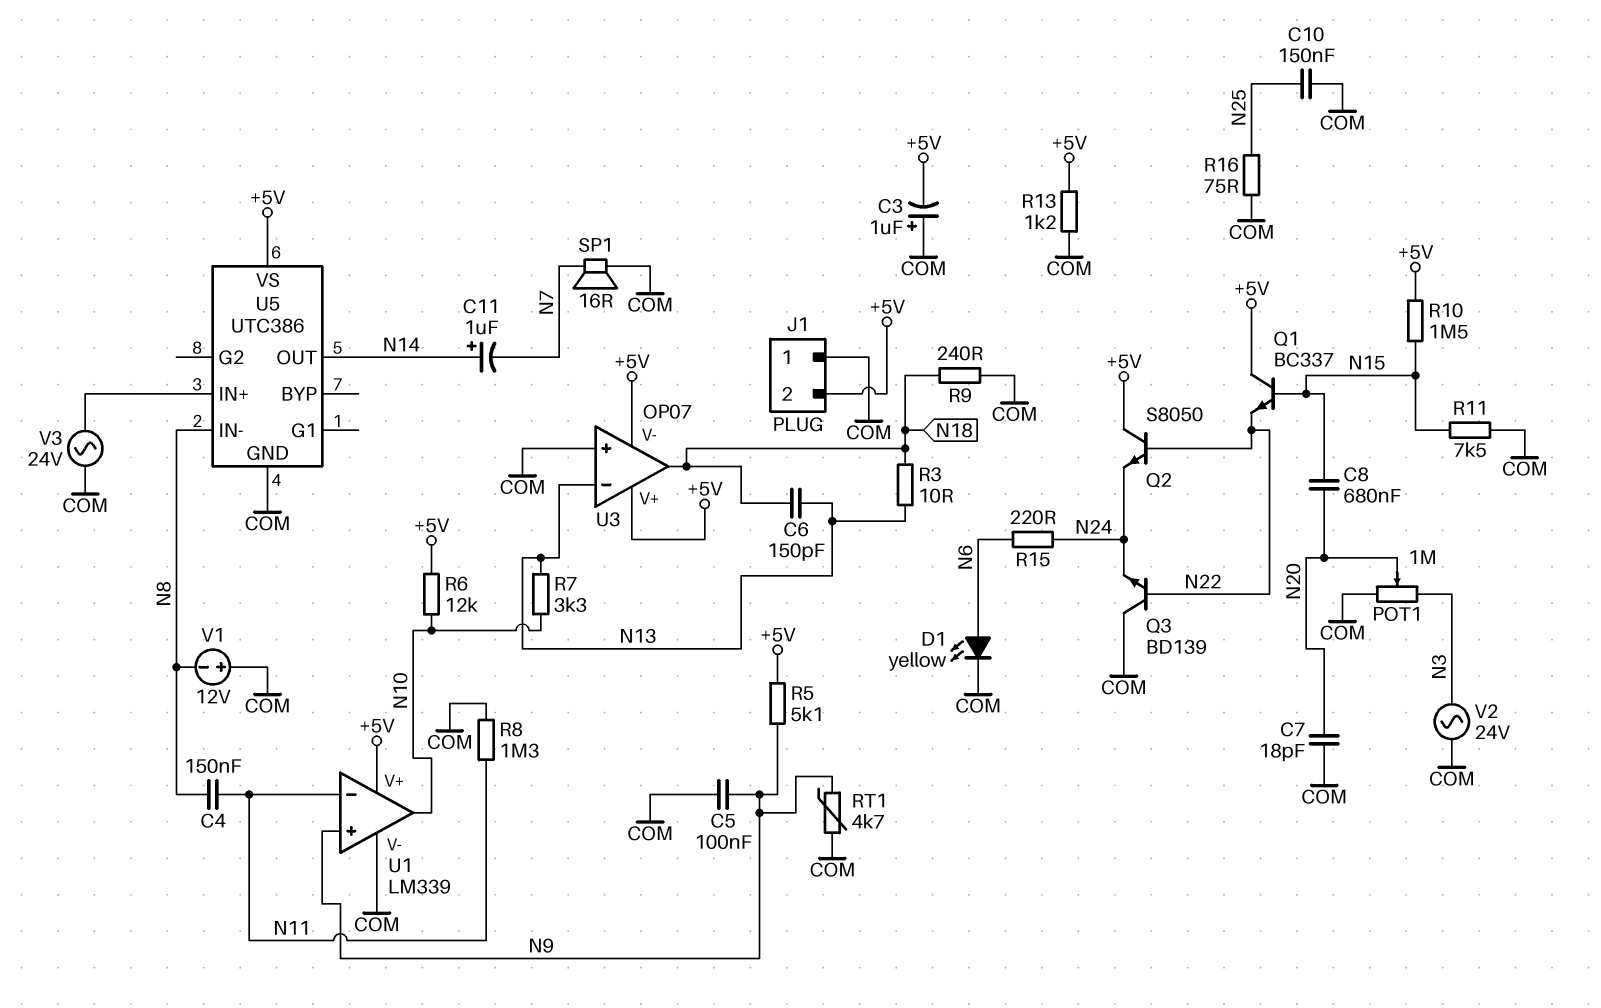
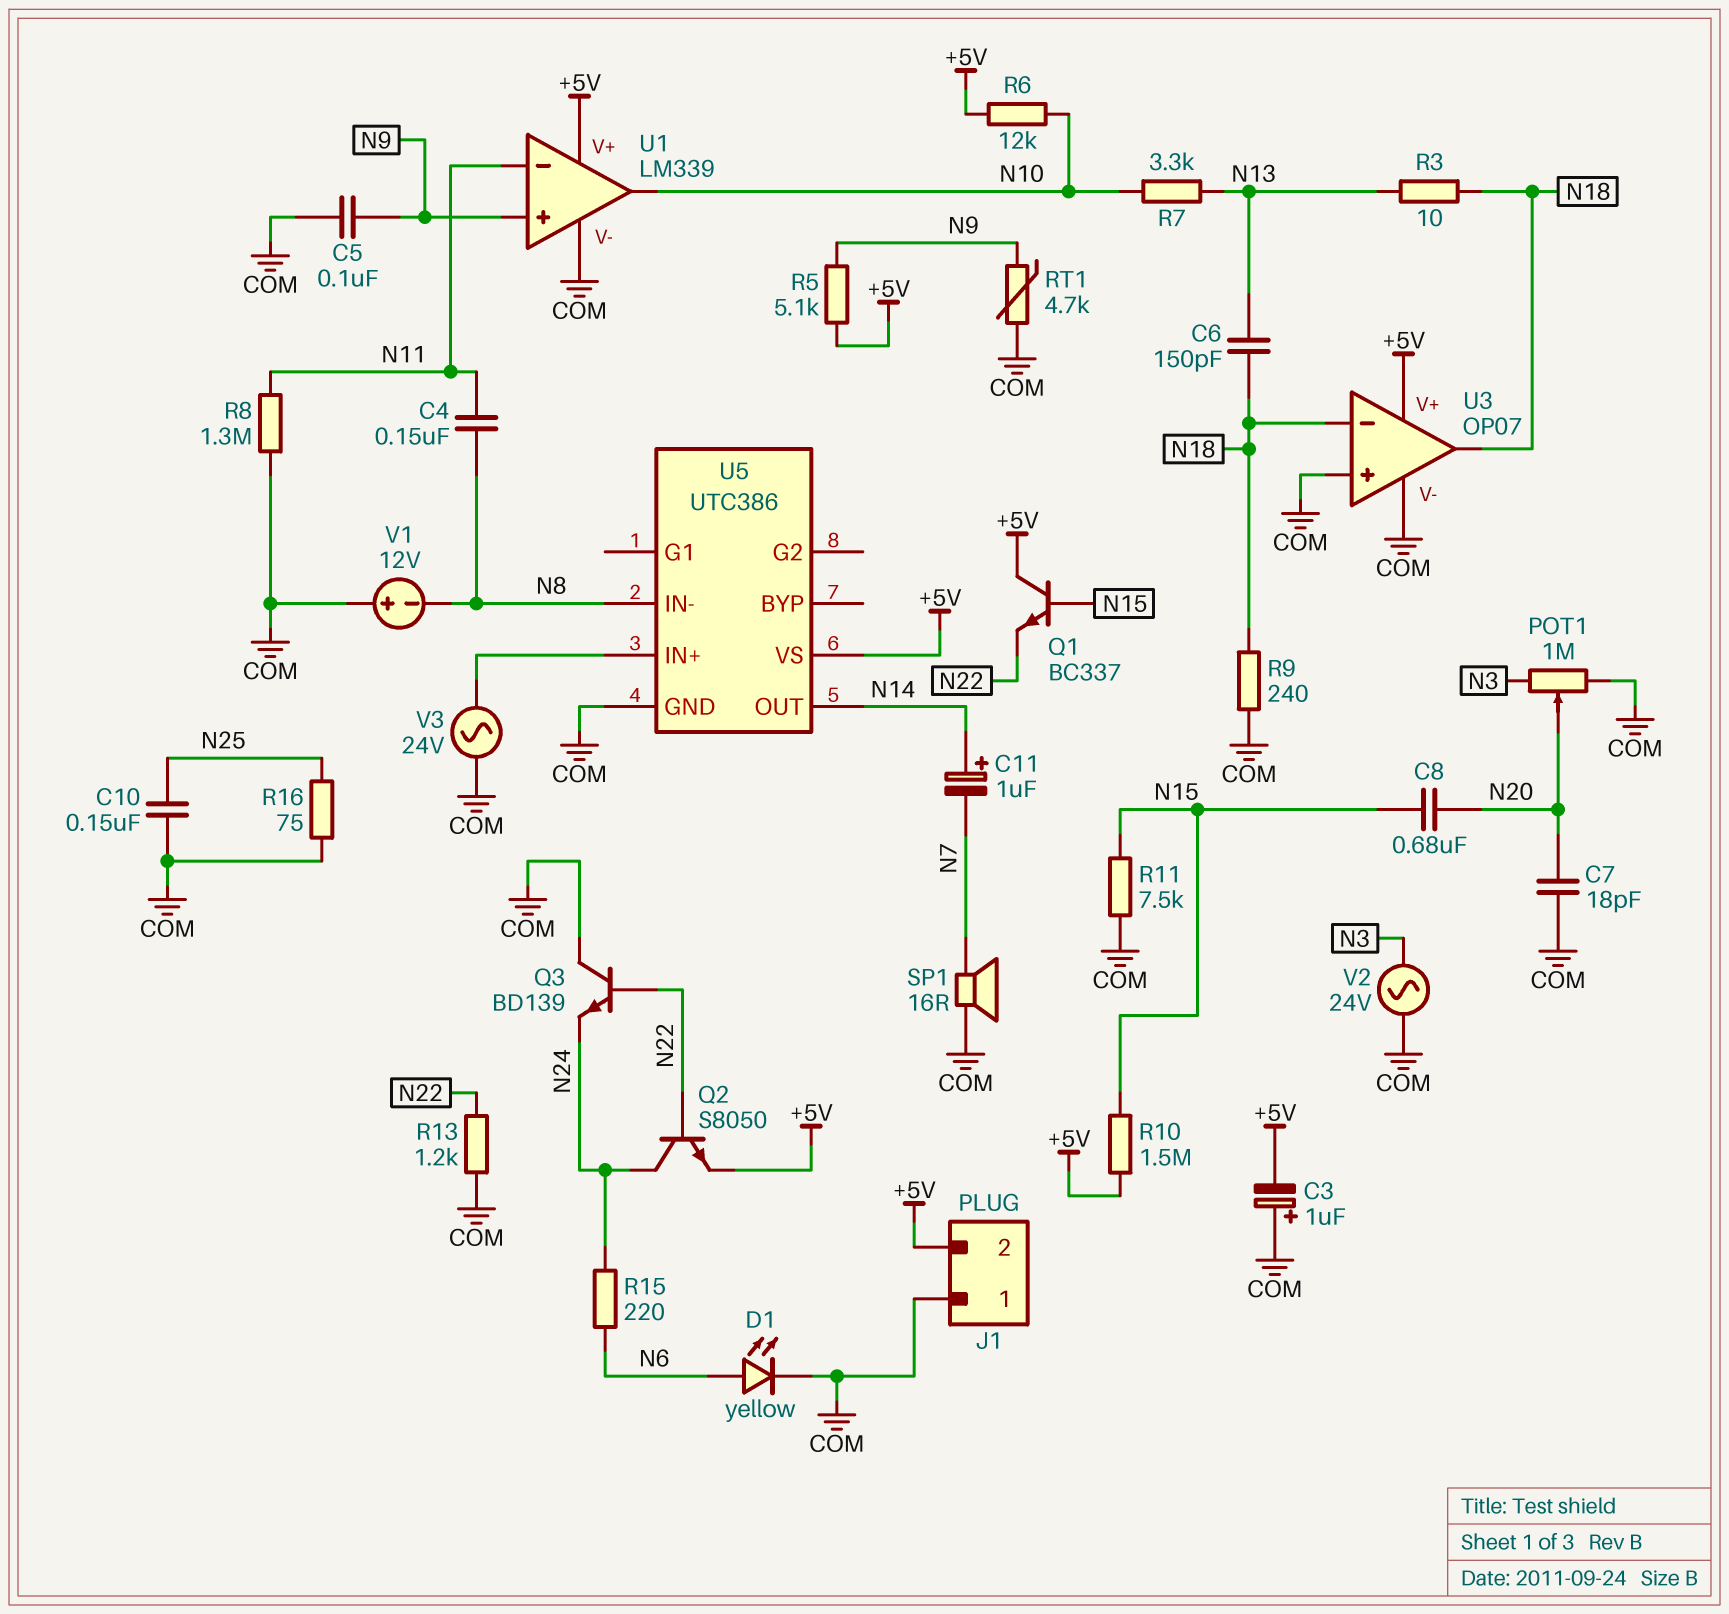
Q2: NPN S8050 (B N22, C +5V, E N24) -> NPN S8050 (B N22, C N24, E +5V)
R13: 1.2k (+5V, COM) -> 1.2k (COM, N22)
U3 pin V-: +5V -> COM
U3 pin in-: N13 -> N18

